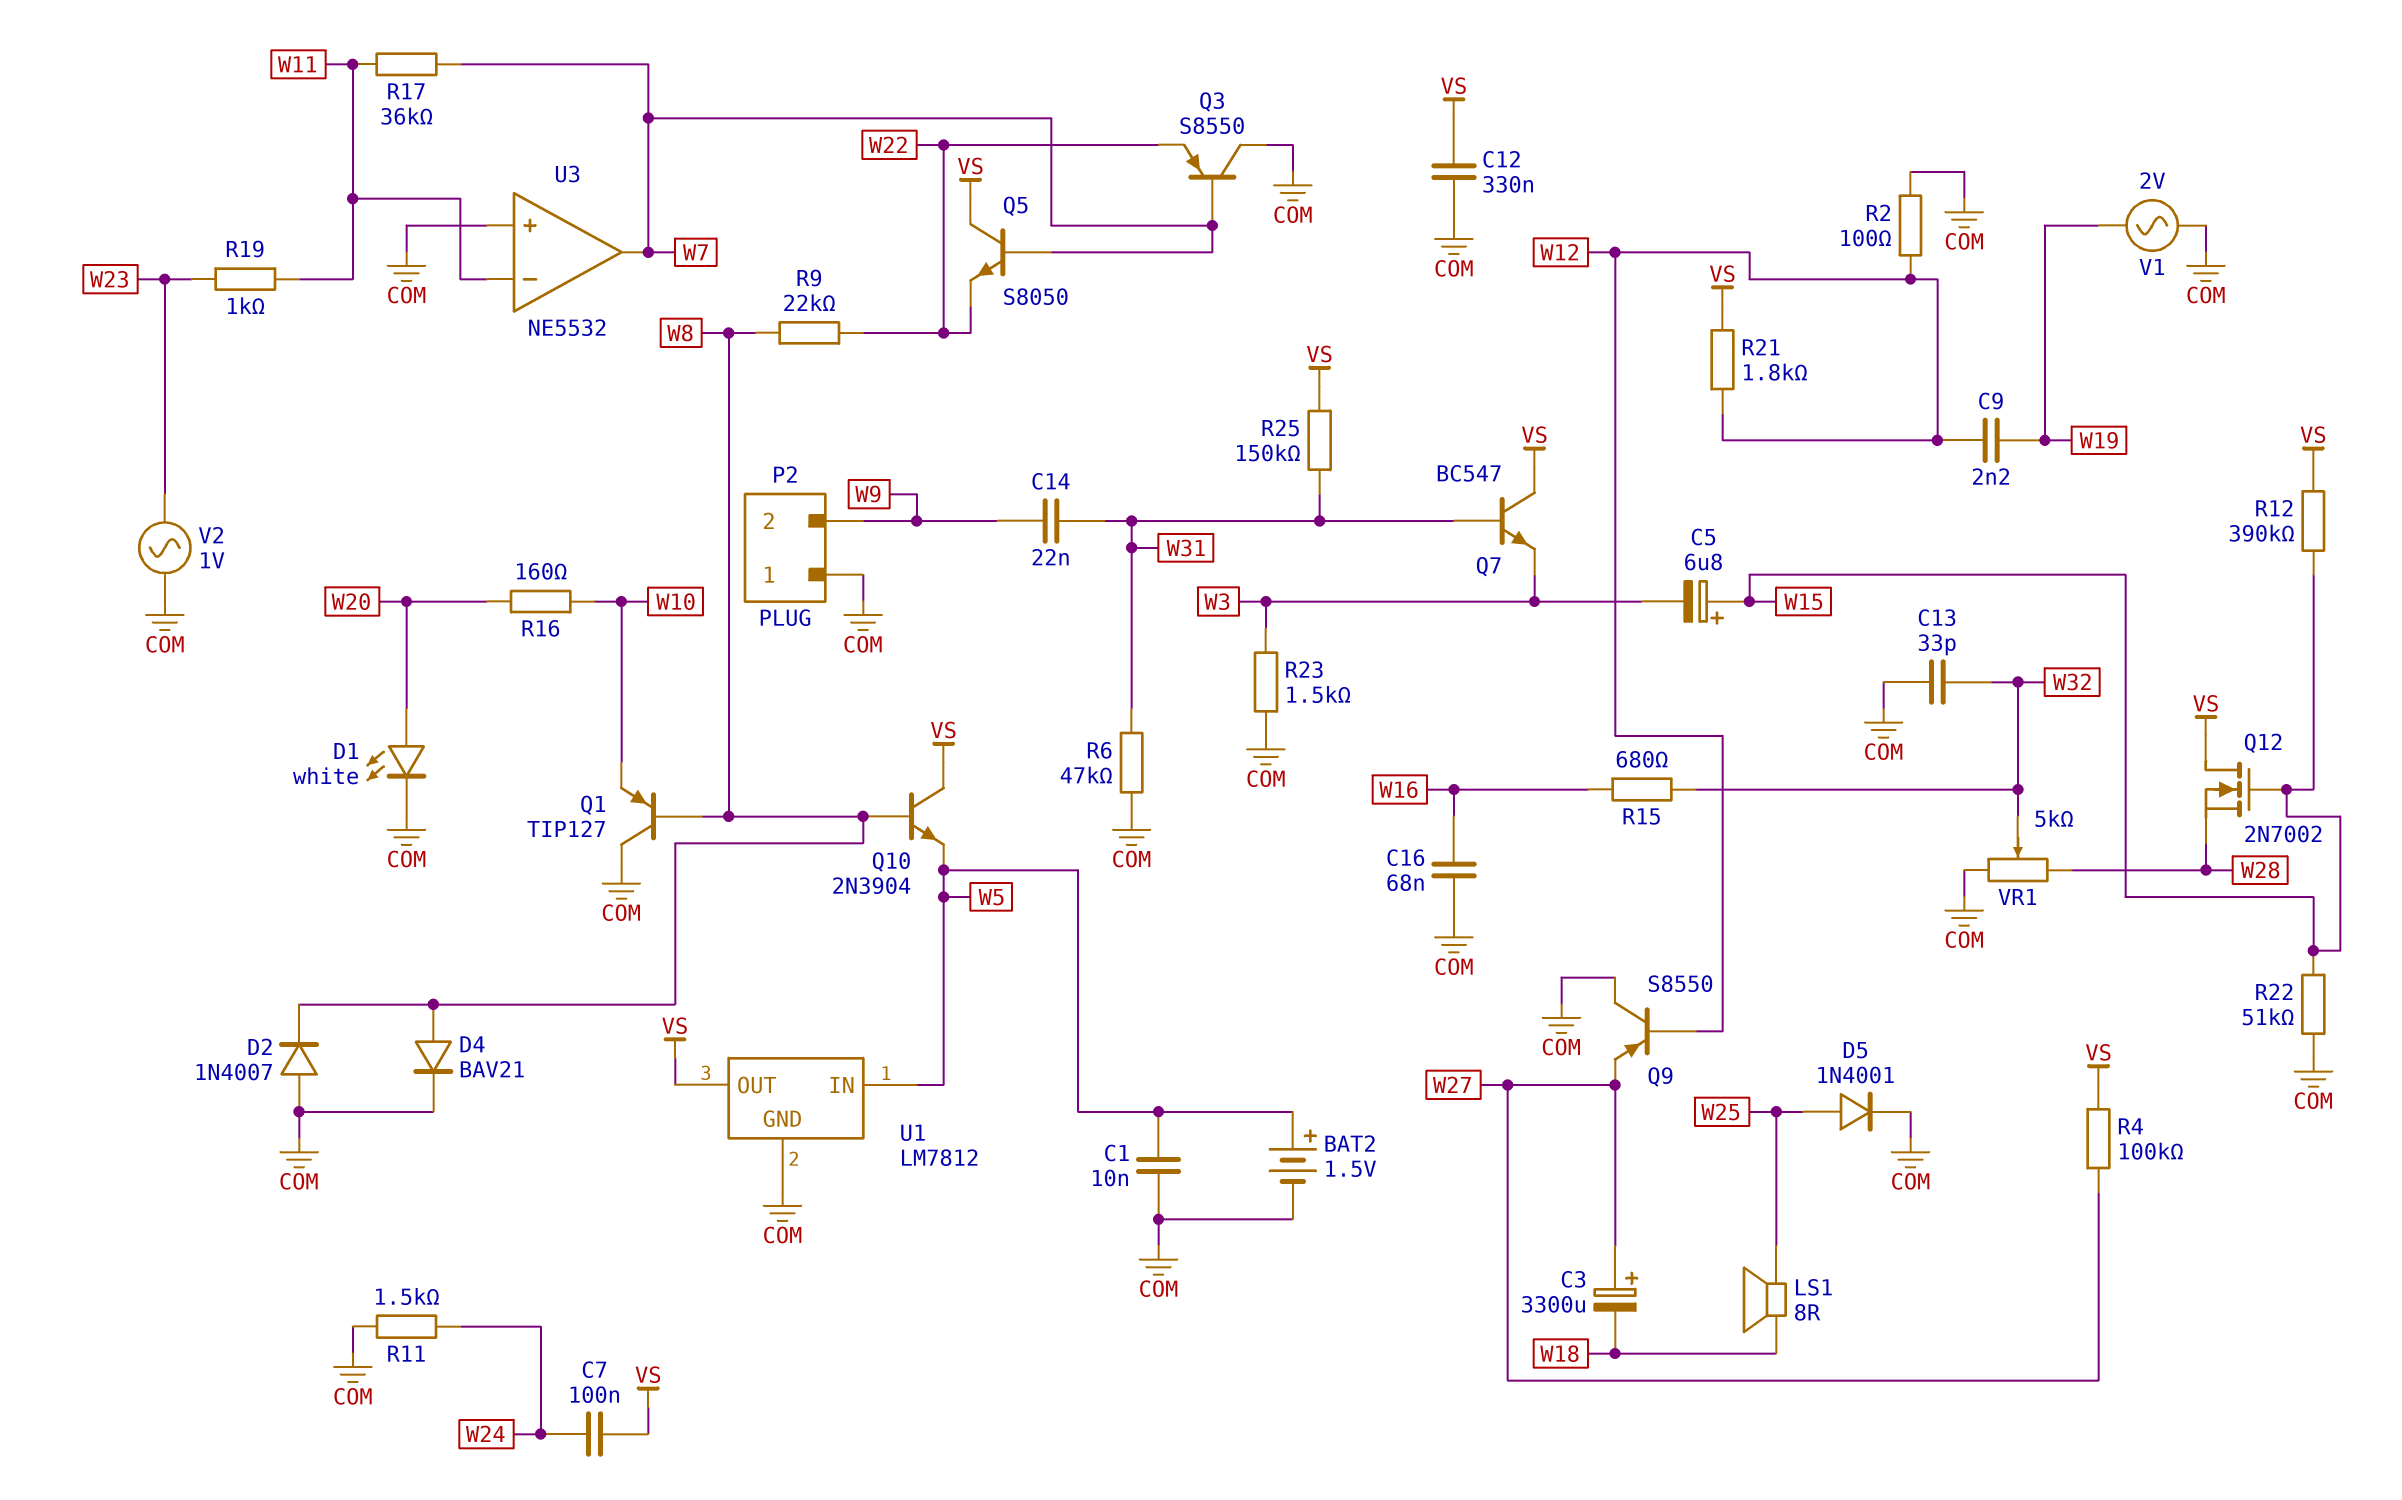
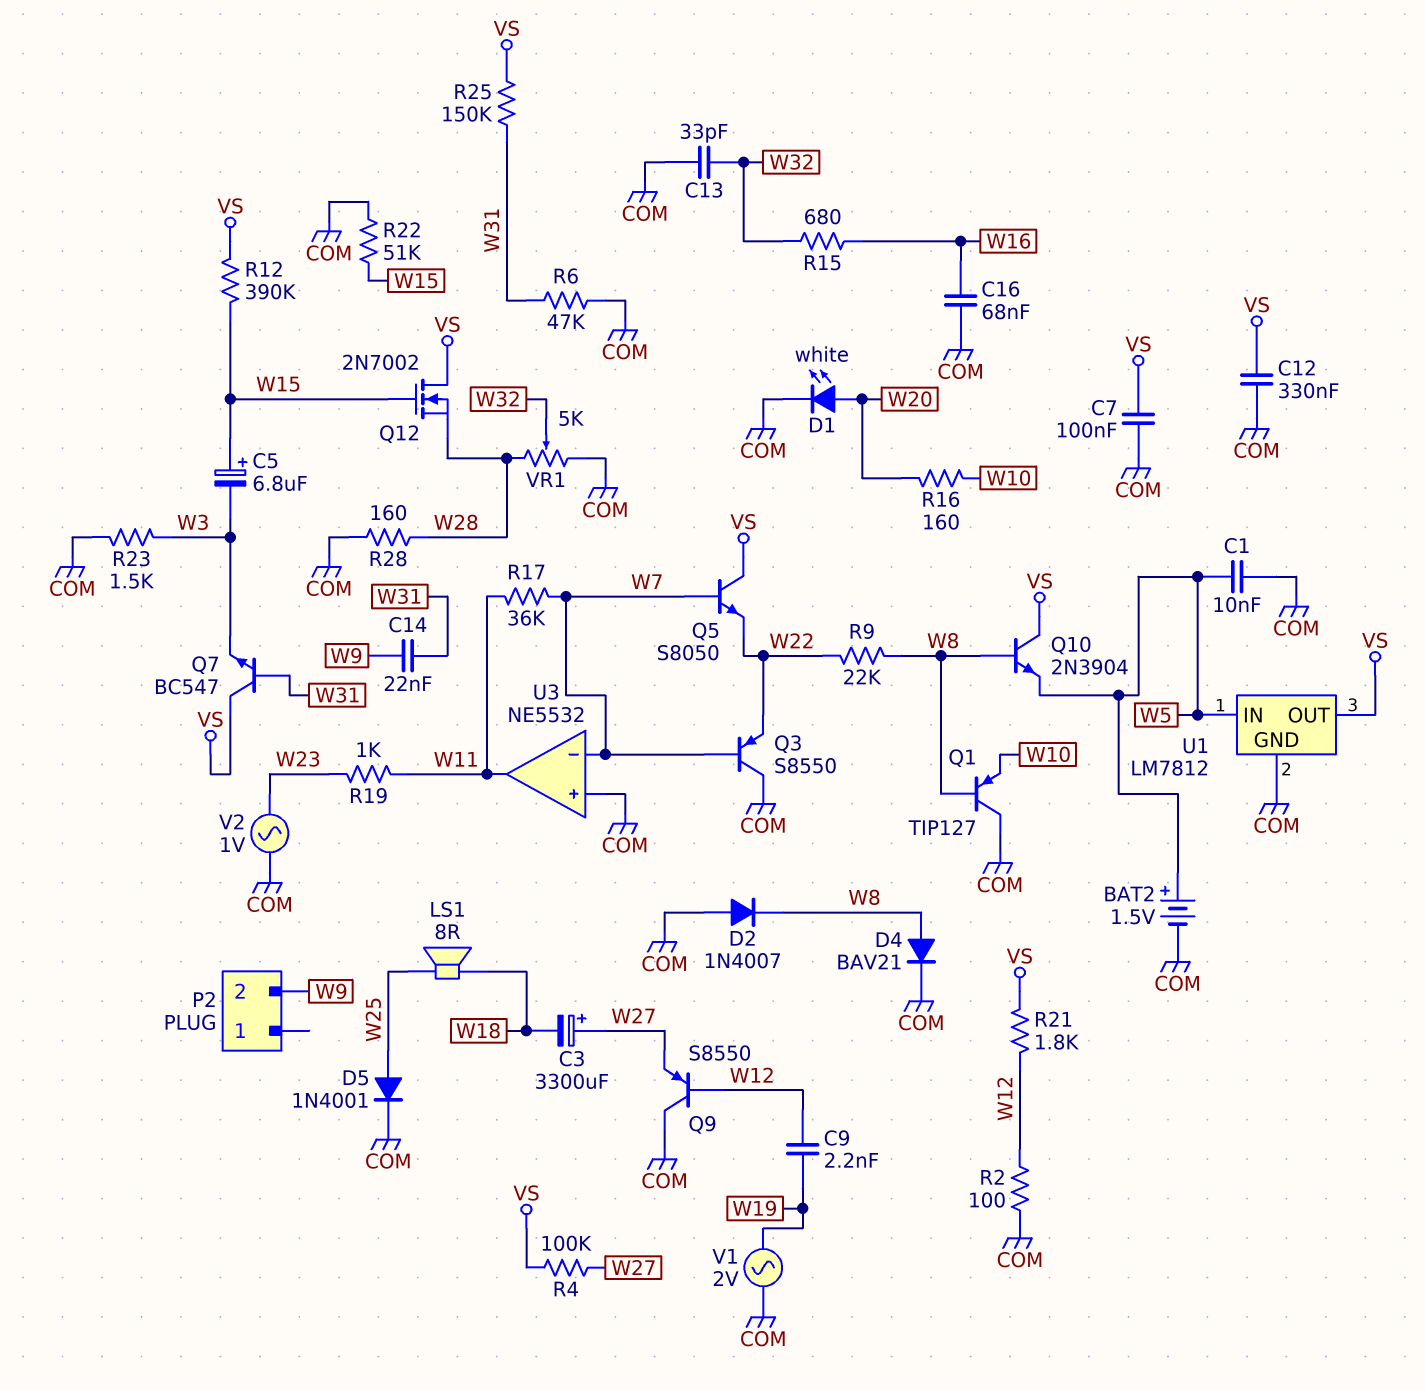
C7: 100nF (VS, W24) -> 100nF (COM, VS)
P2 pin 1: COM -> none
R11: 1.5k (COM, W24) -> none
R28: none -> 160 (COM, W28)
U3 pin in-: W11 -> W7
U3 pin out: W7 -> W11

